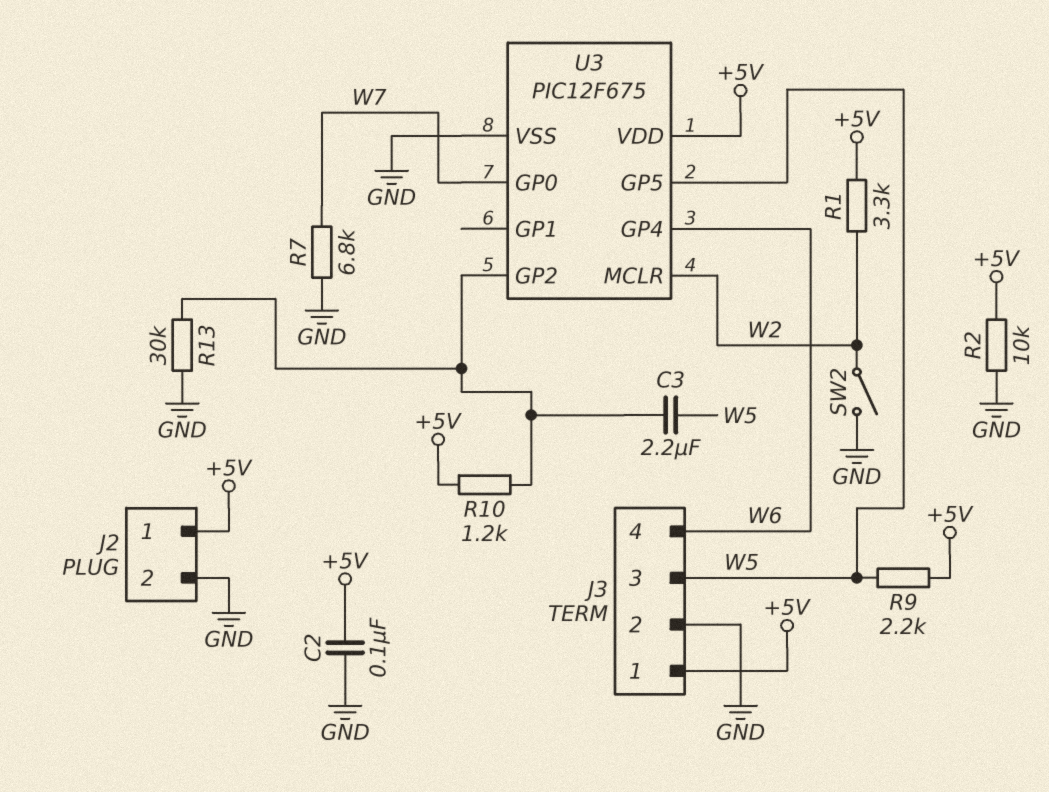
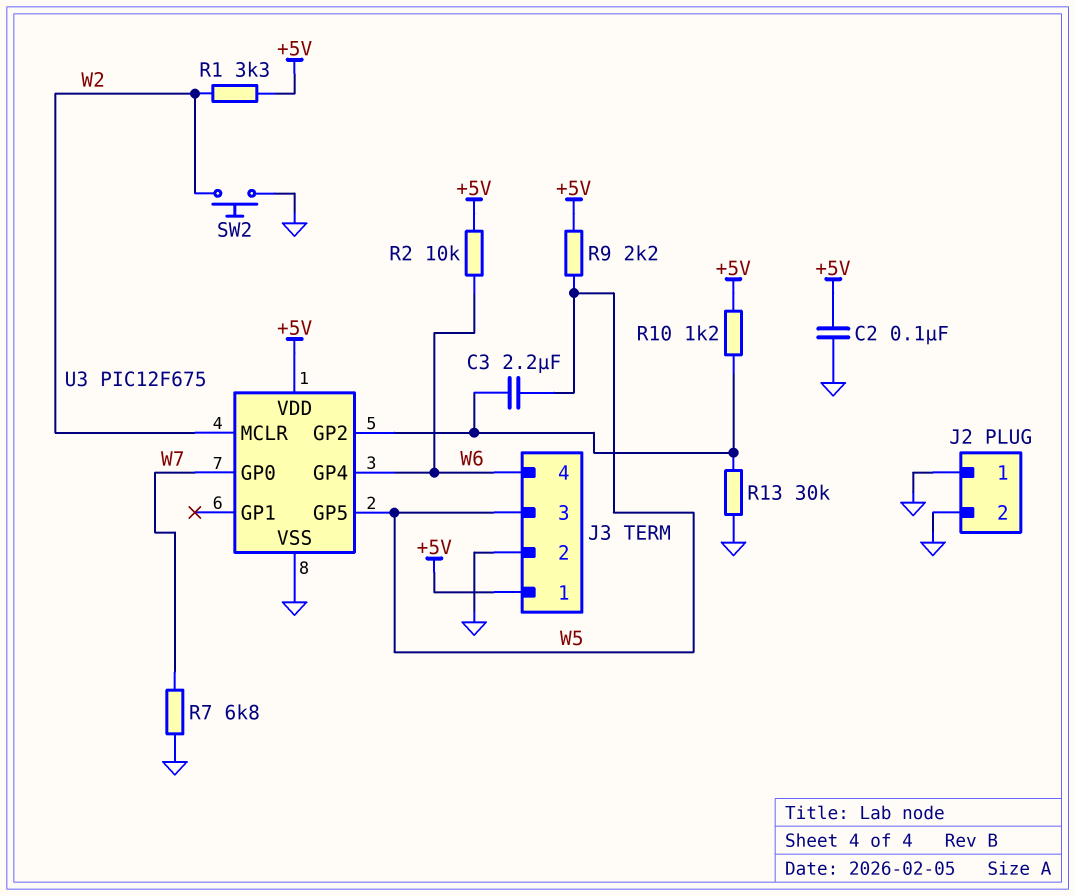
J2 pin 1: +5V -> GND
R2: 10k (+5V, GND) -> 10k (+5V, W6)
SW2: switch (GND, W2) -> button (GND, W2)

